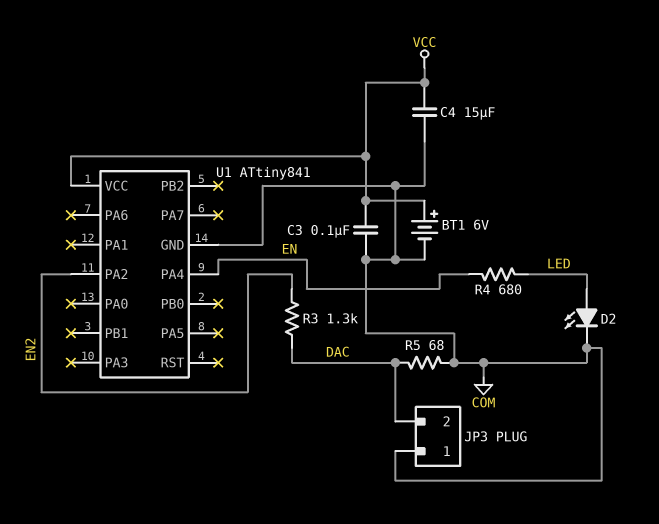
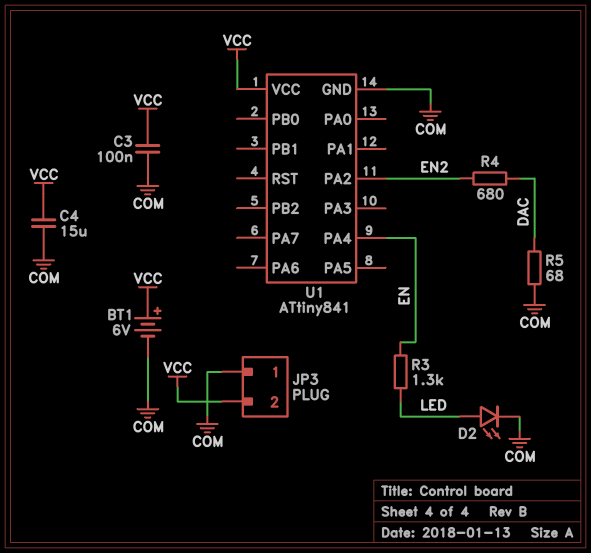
JP3 pin 2: DAC -> VCC
R3: 1.3k (DAC, EN2) -> 1.3k (EN, LED)
R4: 680 (EN, LED) -> 680 (DAC, EN2)

